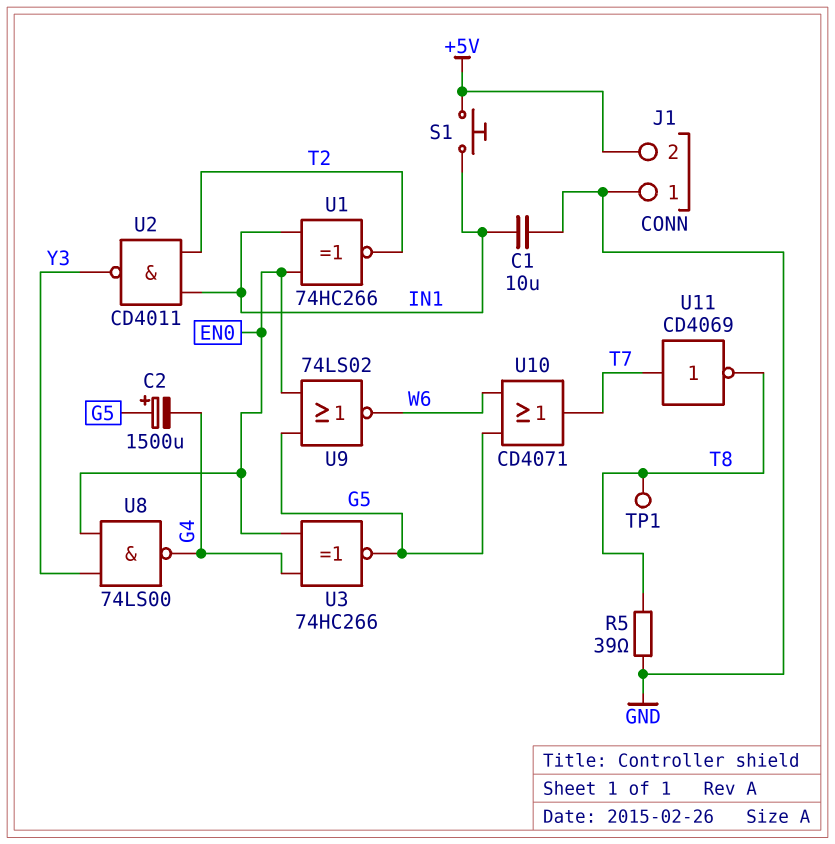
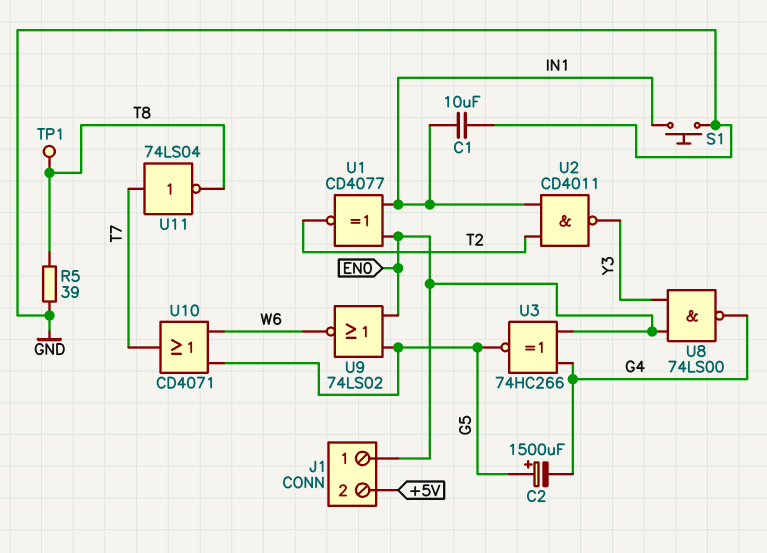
J1 pin 1: GND -> EN0
S1: button (+5V, IN1) -> button (GND, IN1)
U1: XNOR 74HC266 (in EN0, in IN1, out T2) -> XNOR CD4077 (in EN0, in IN1, out T2)
U11: NOT CD4069 (in T7, out T8) -> NOT 74LS04 (in T7, out T8)

